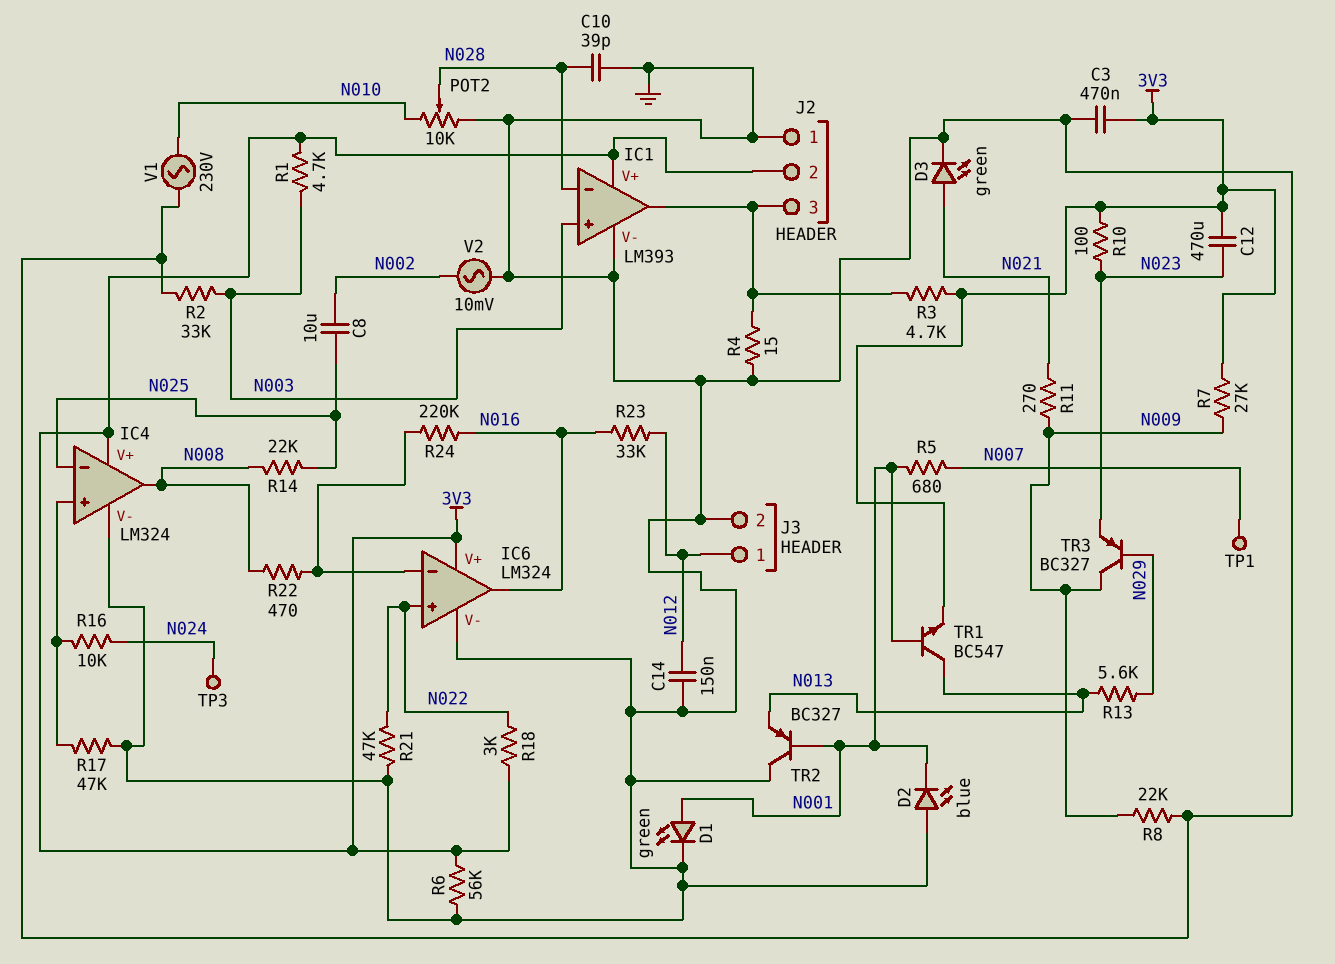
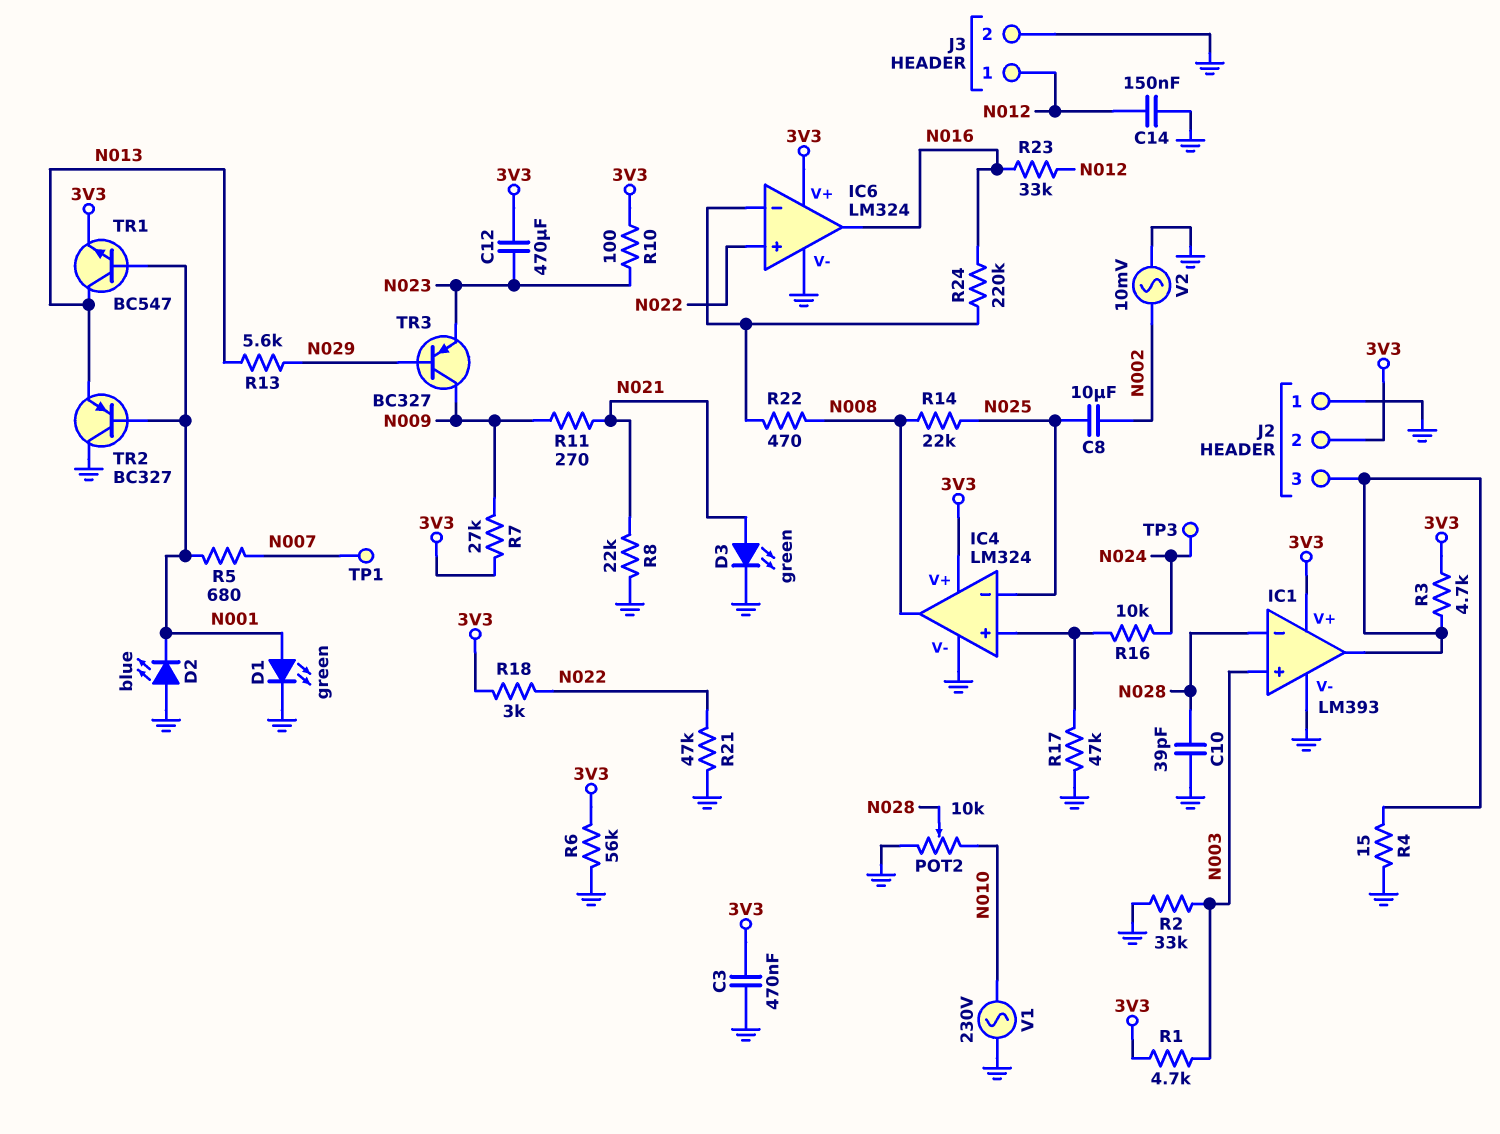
R8: 22k (GND, N009) -> 22k (GND, N021)

